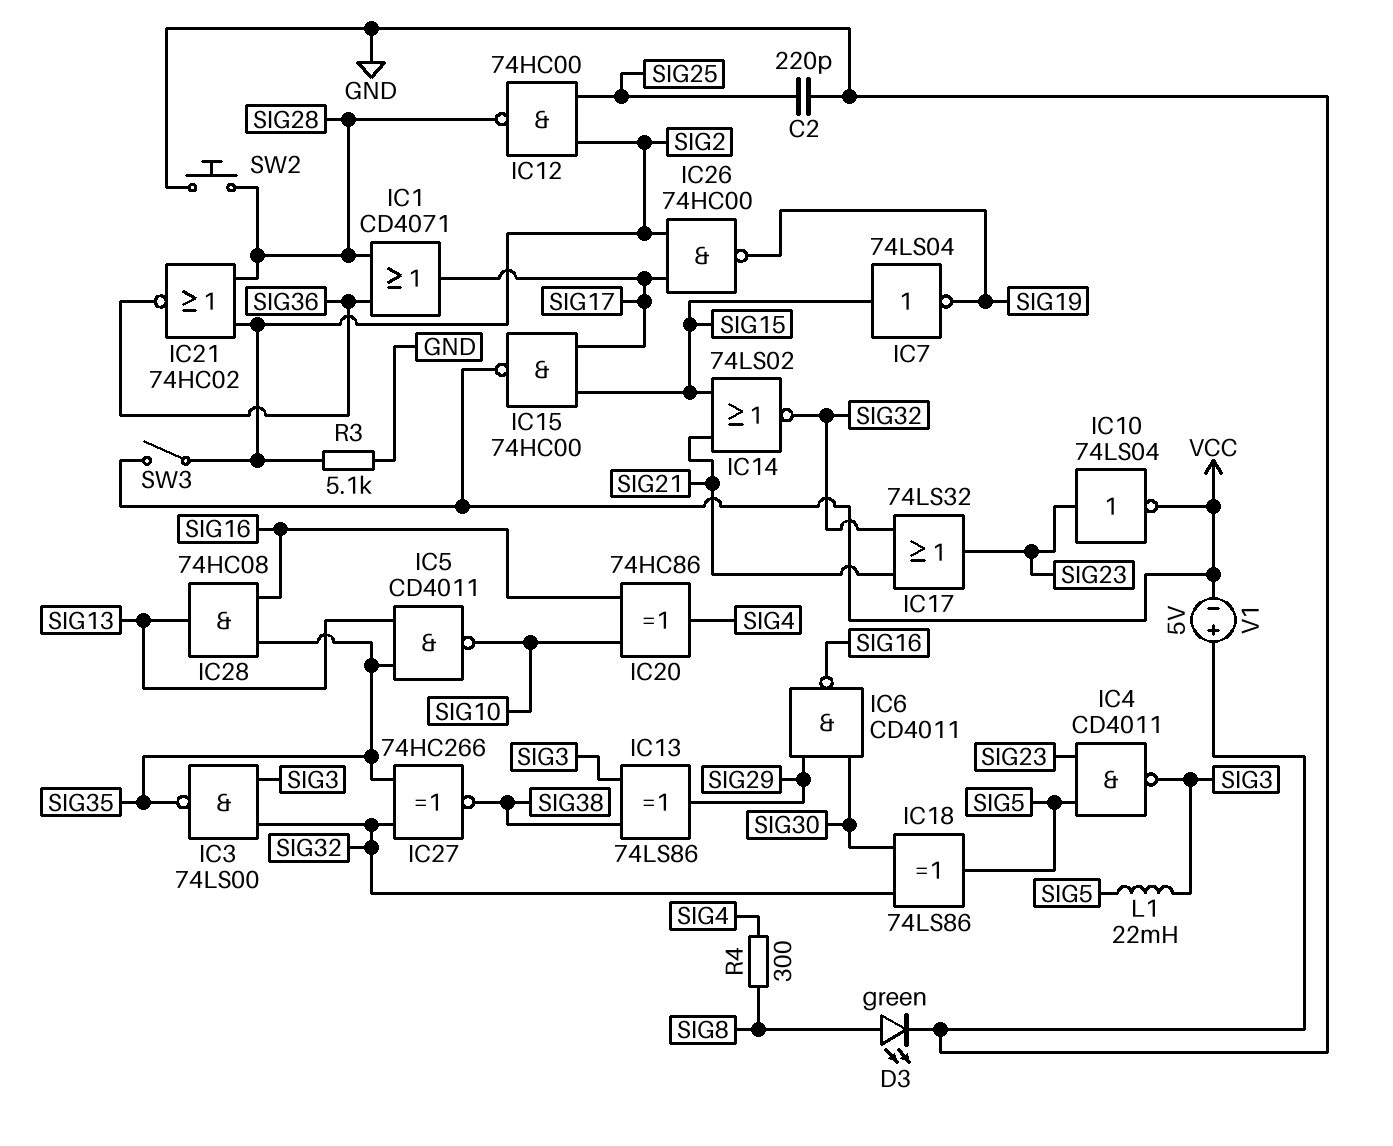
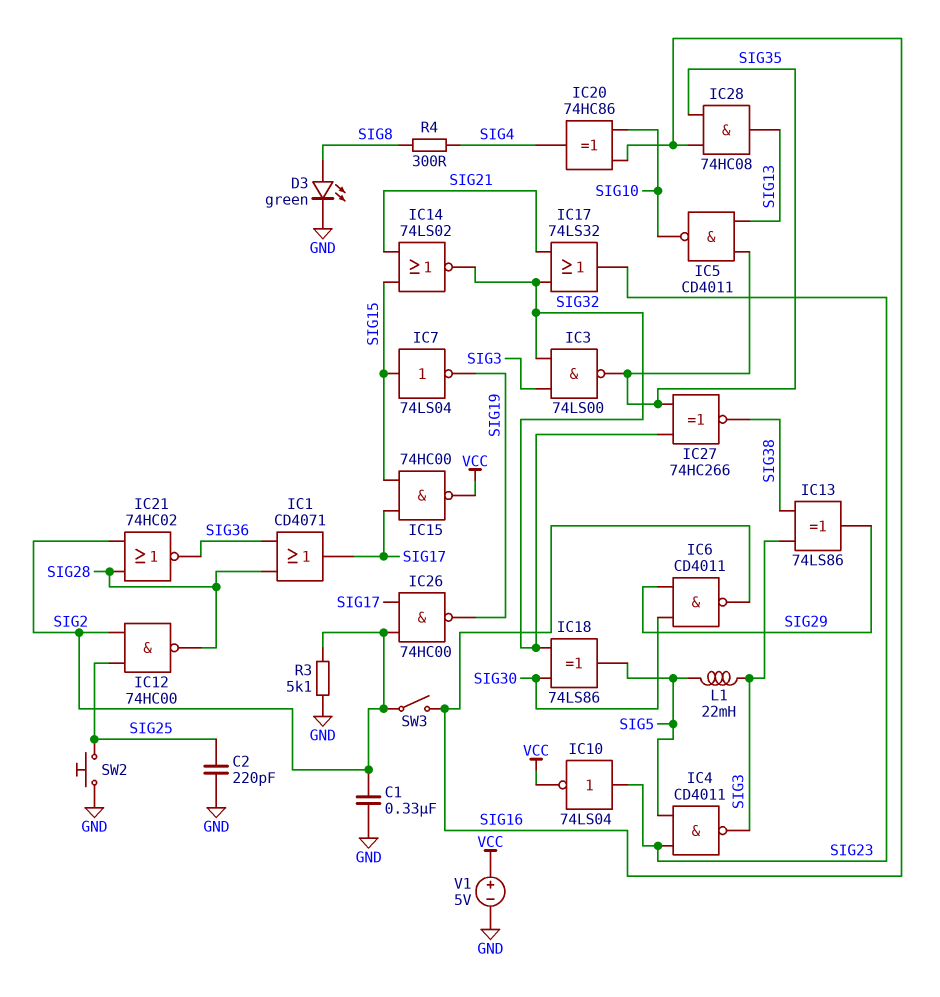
C1: none -> 330nF (GND, SIG2)
SW2: button (GND, SIG28) -> button (GND, SIG25)
SW3: switch (SIG2, VCC) -> switch (SIG2, SIG16)
V1: 5V (plus GND, minus VCC) -> 5V (plus VCC, minus GND)

